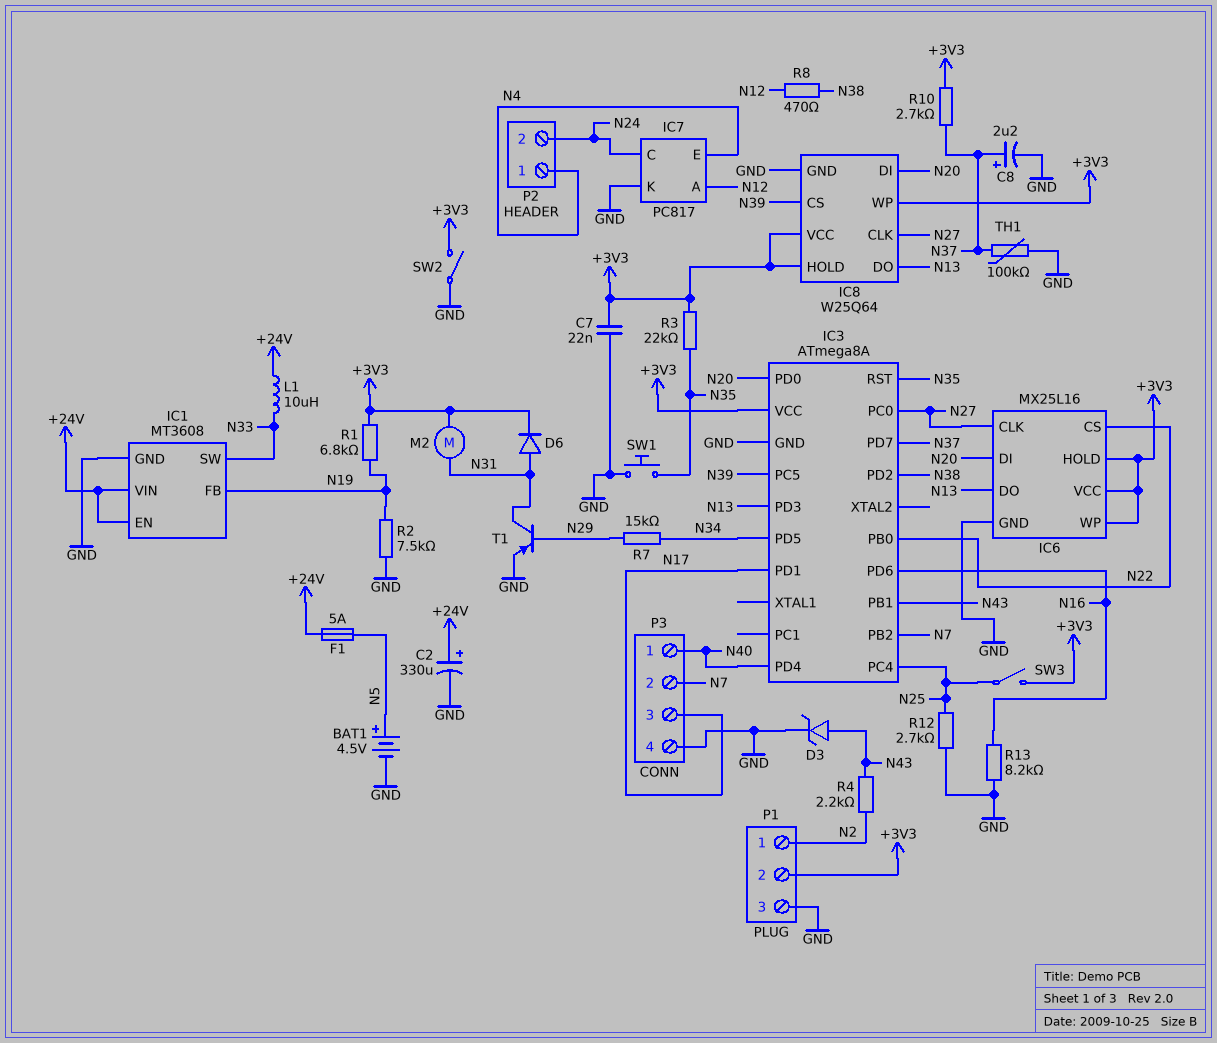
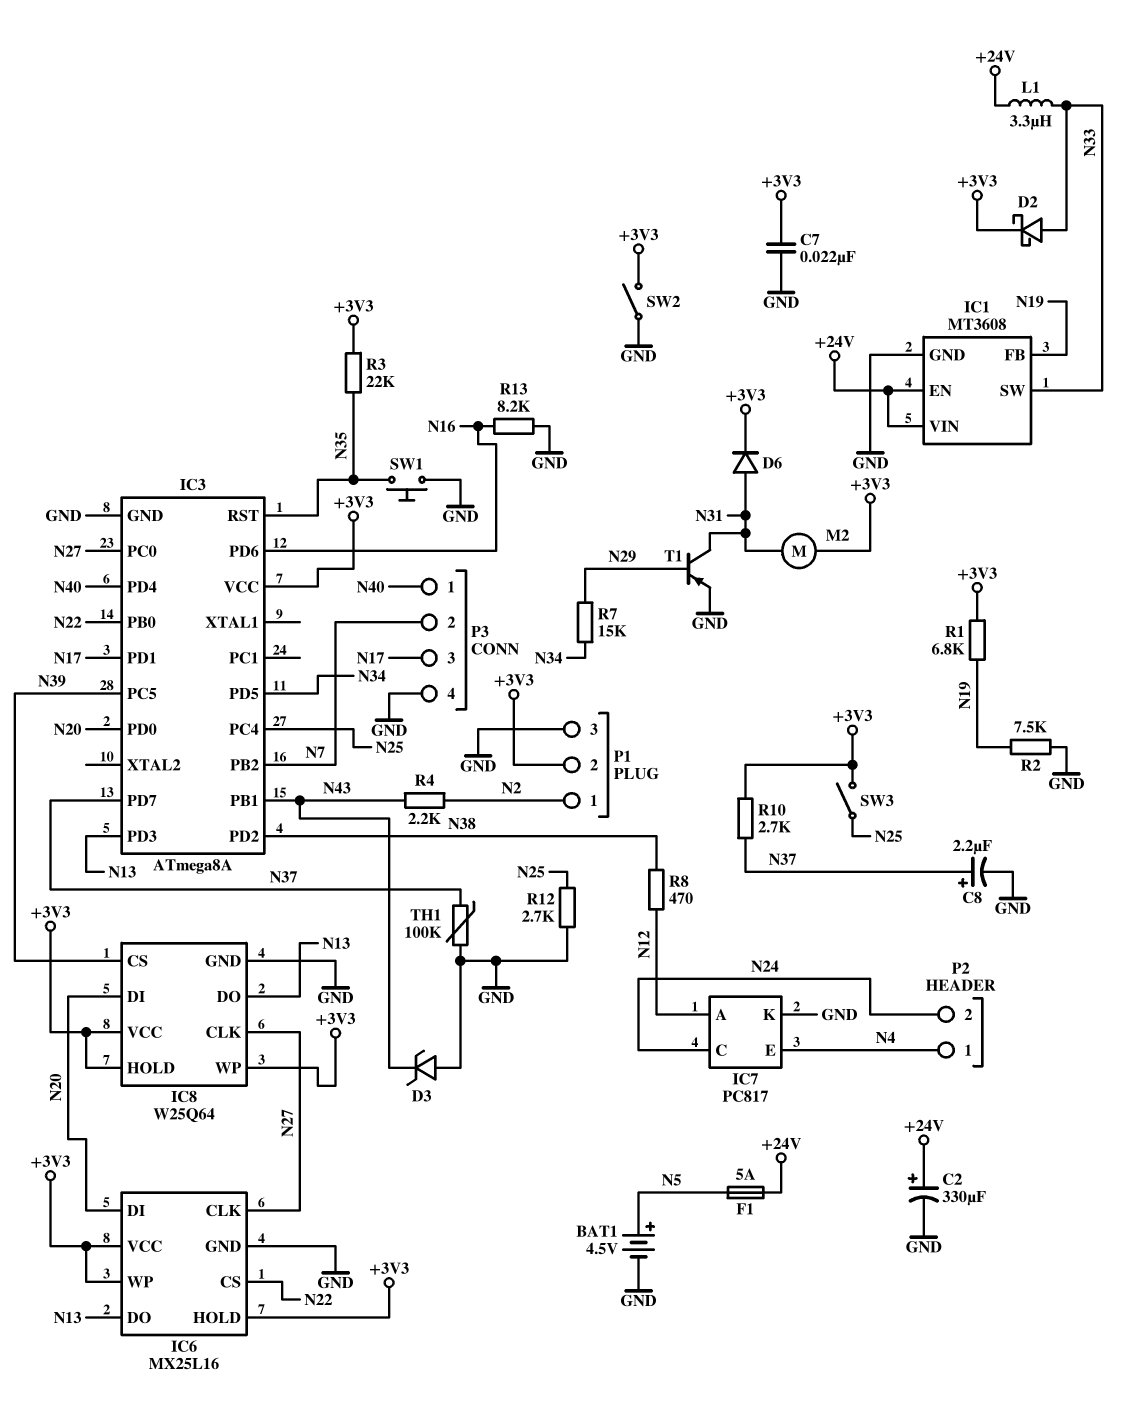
D2: none -> schottky (A N33, K +3V3)
D3: zener (A N43, K GND) -> zener (A GND, K N43)
L1: 10uH (+24V, N33) -> 3.3uH (+24V, N33)

